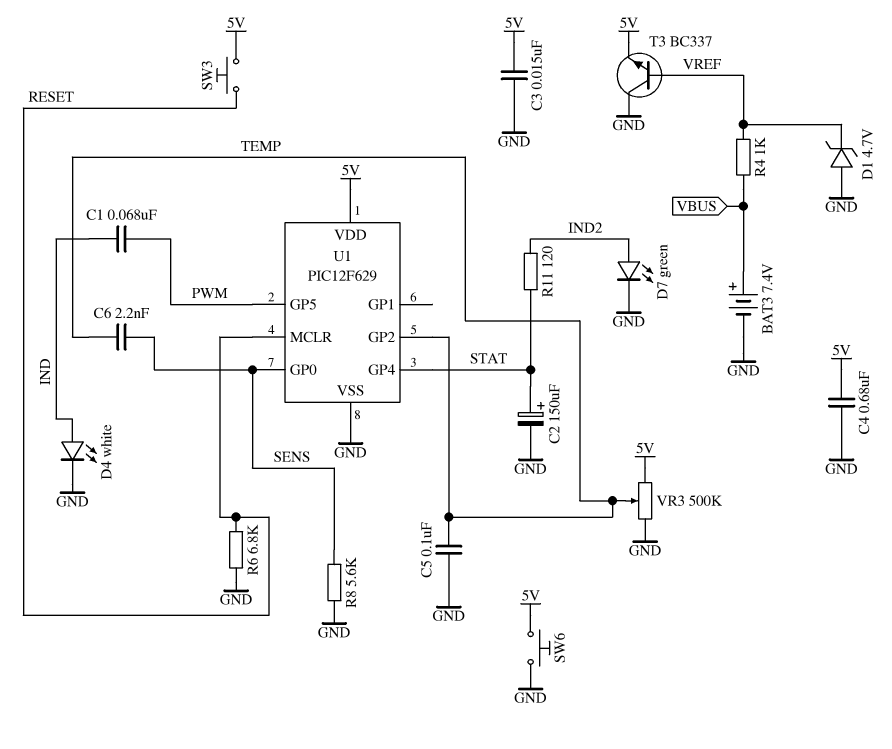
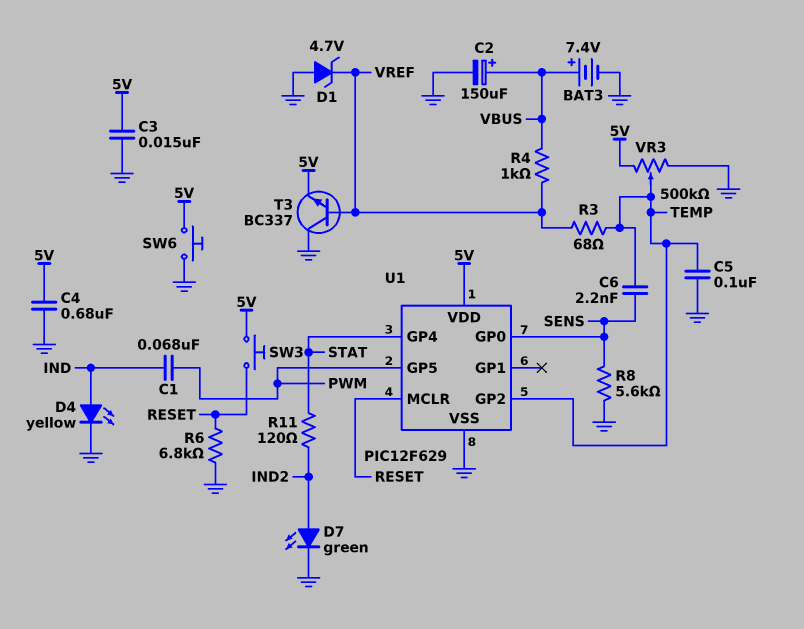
C2: 150uF (plus STAT, minus GND) -> 150uF (plus VBUS, minus GND)
D4: LED white (A IND, K GND) -> LED yellow (A IND, K GND)
R3: none -> 68 (TEMP, VREF)

